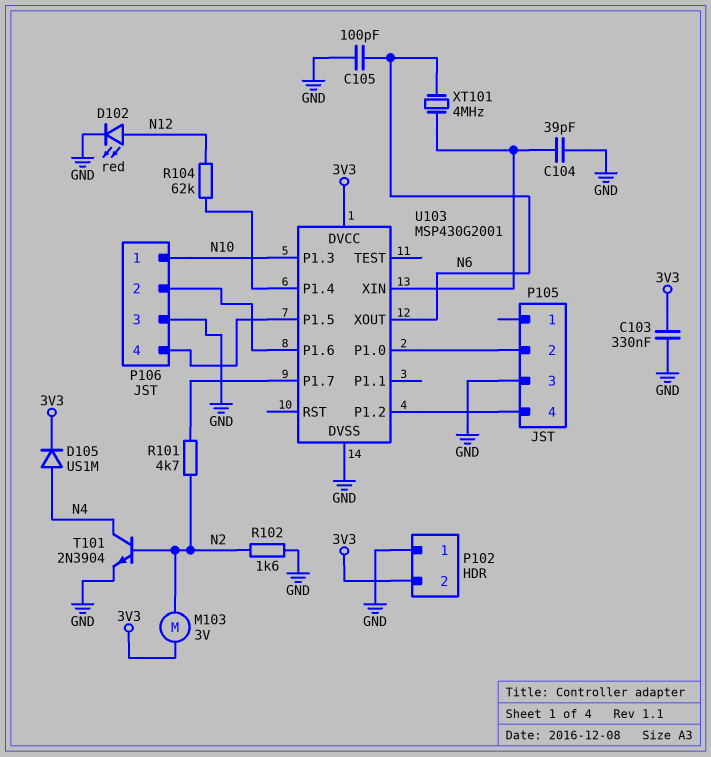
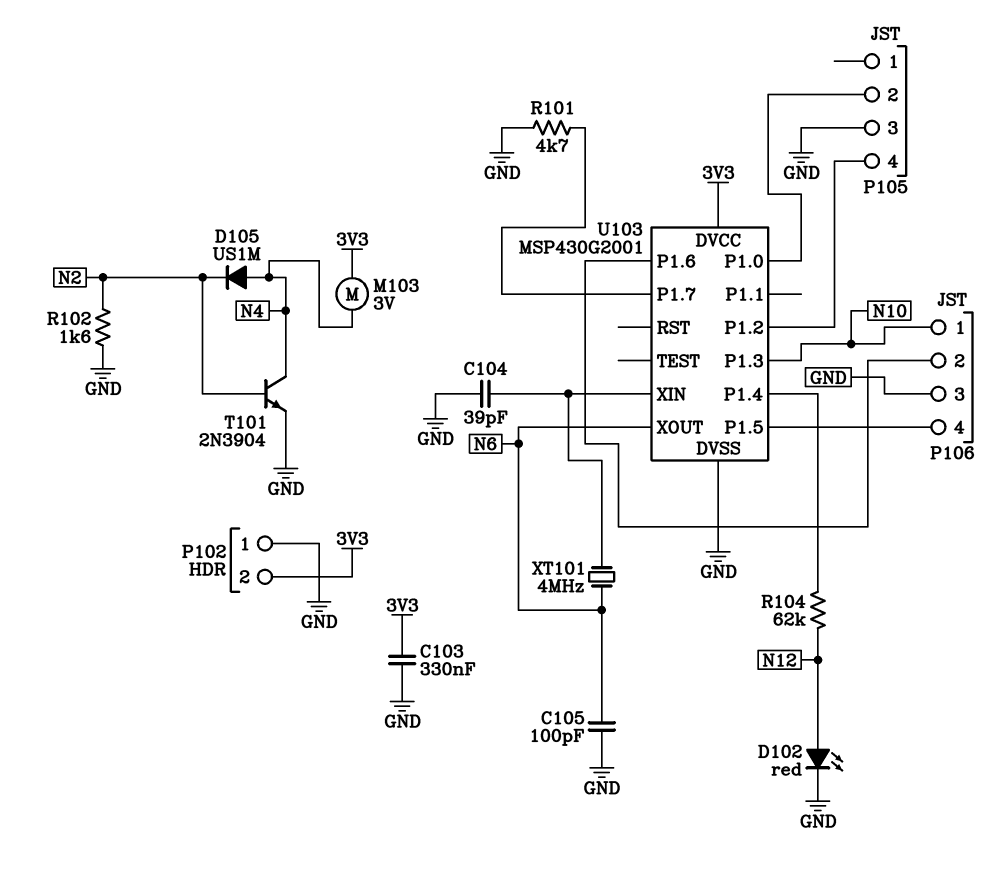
D105: diode US1M (A N4, K 3V3) -> diode US1M (A N4, K N2)
M103: motor 3V (3V3, N2) -> motor 3V (3V3, N4)
R101: 4.7k (N2, U103/P1.7) -> 4.7k (GND, U103/P1.7)

